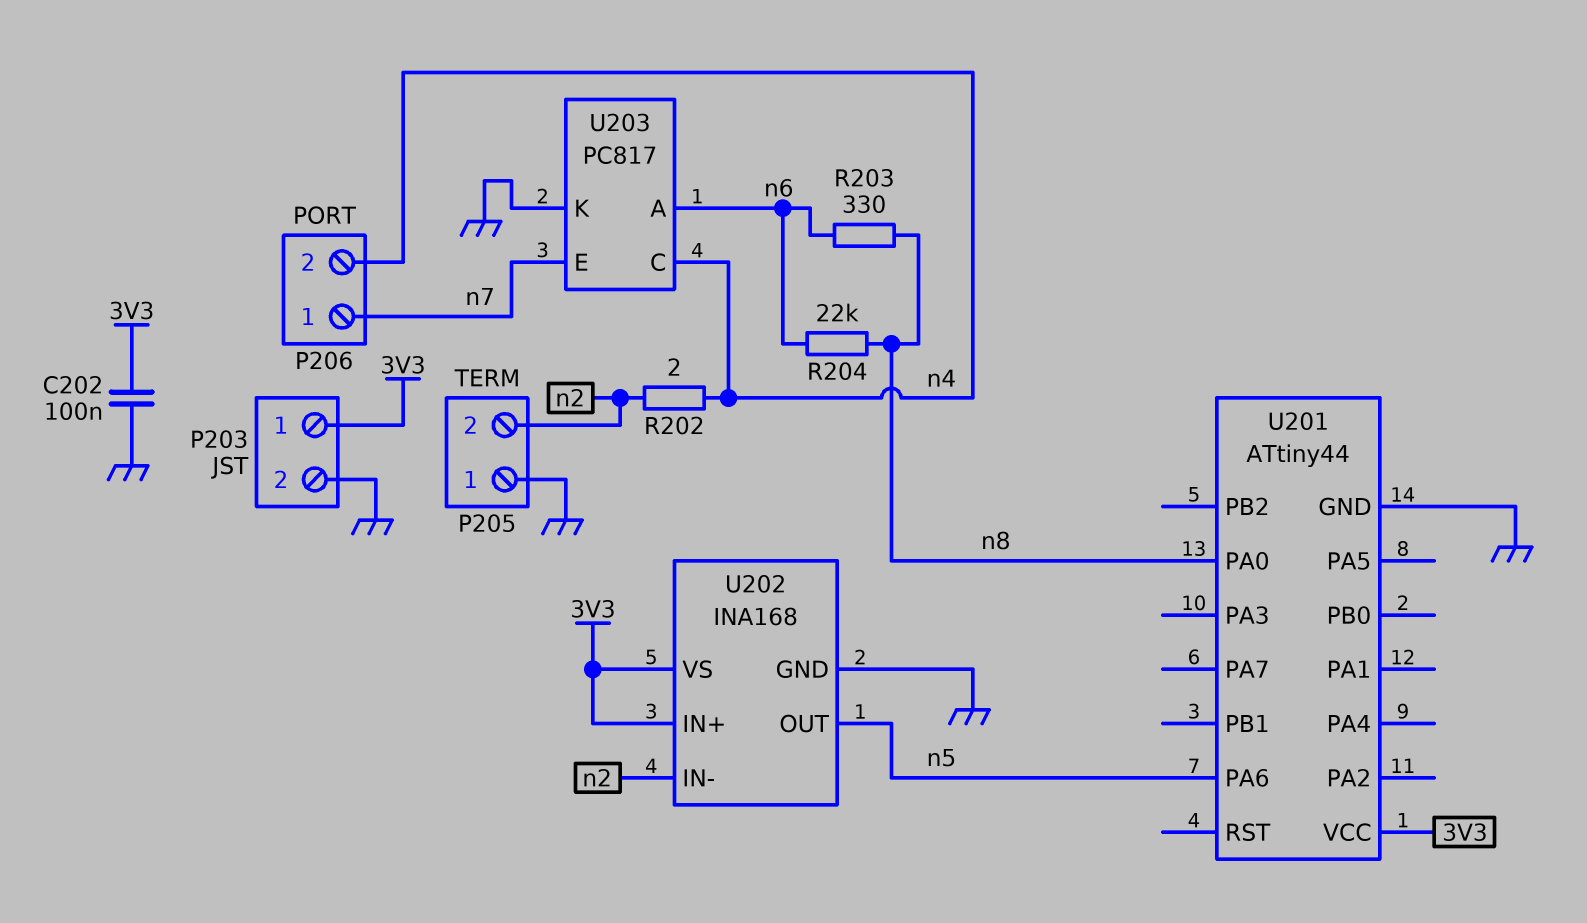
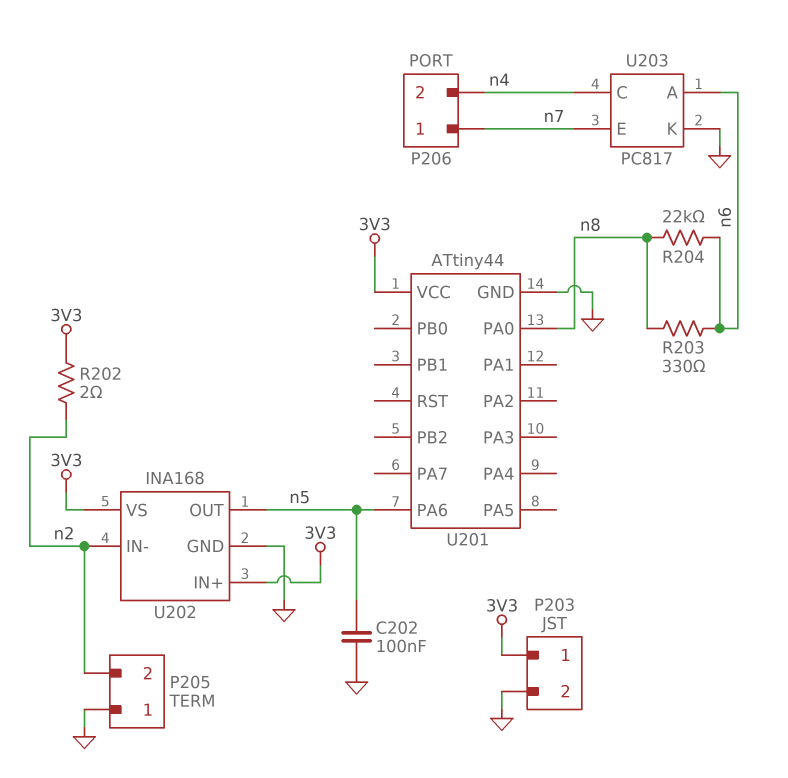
C202: 100nF (3V3, GND) -> 100nF (GND, n5)
R202: 2 (n2, n4) -> 2 (3V3, n2)

